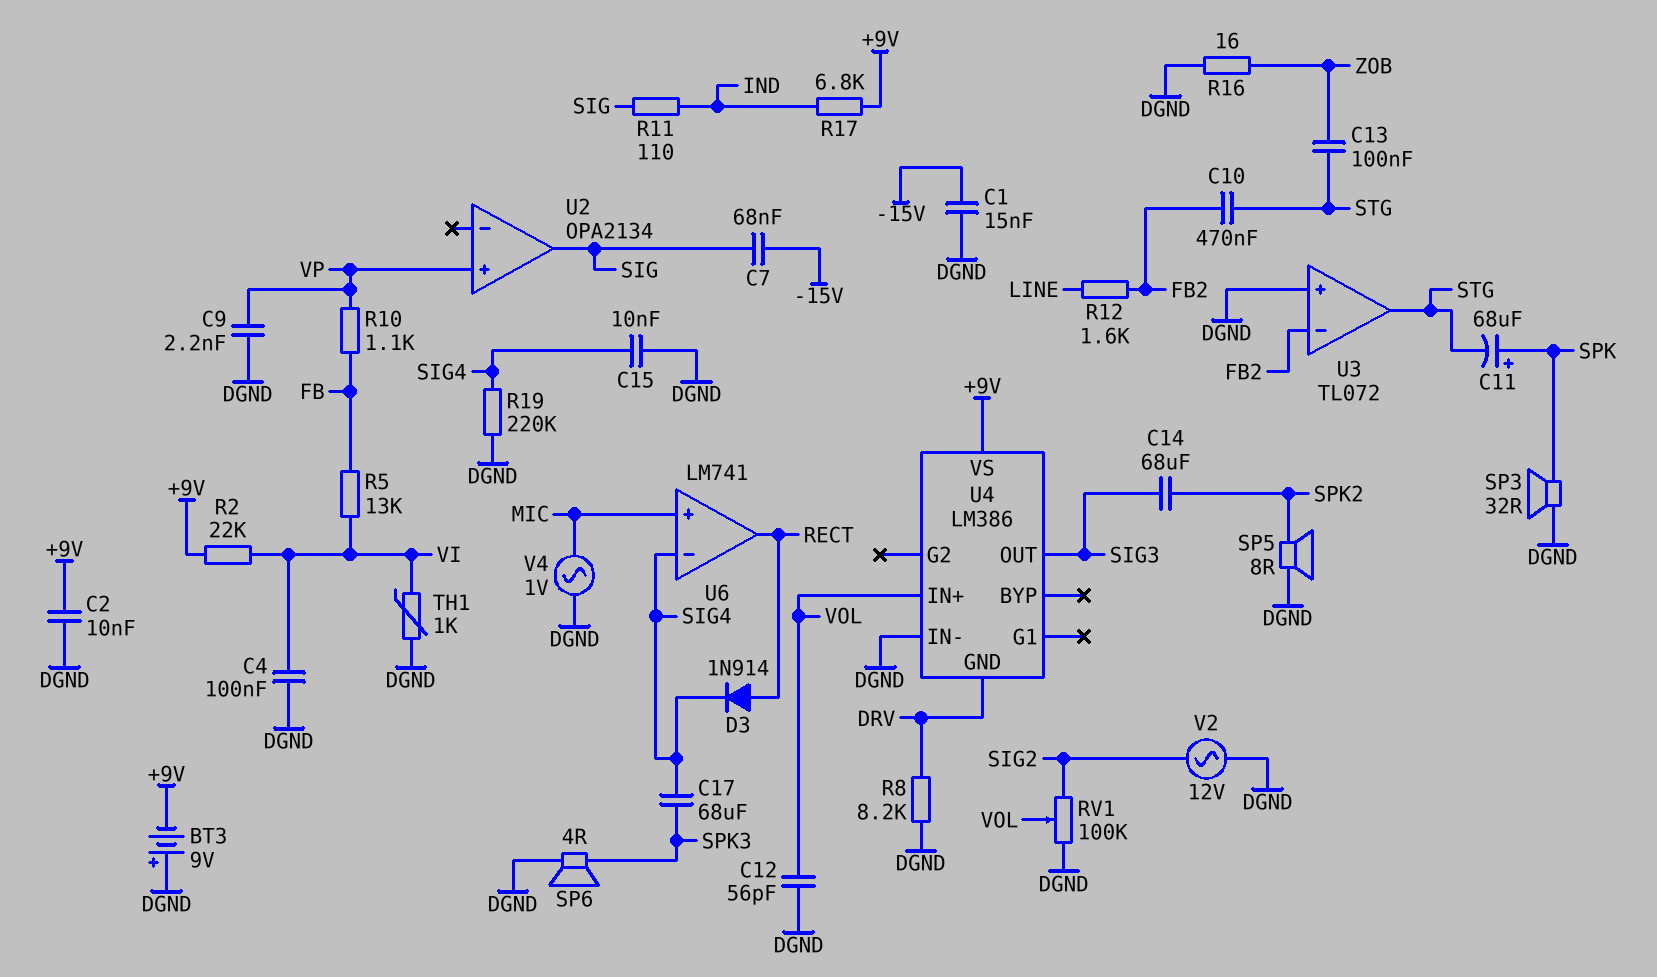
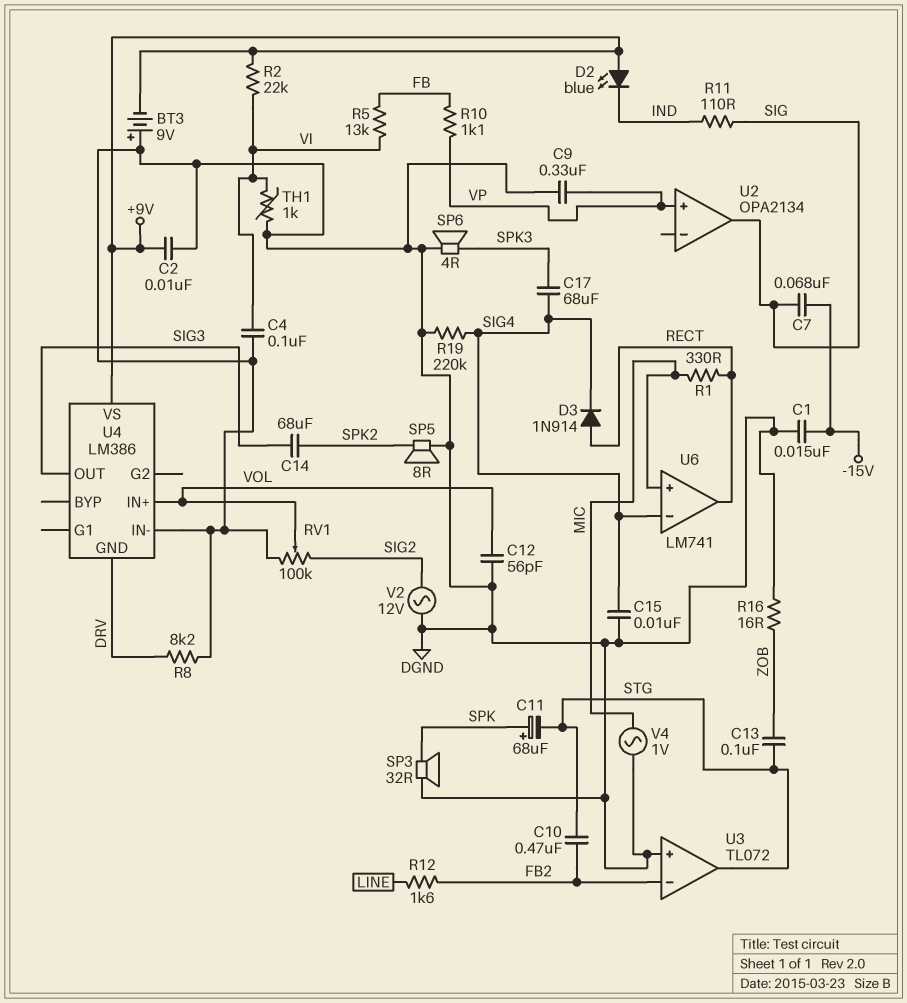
C9: 2.2nF (DGND, VP) -> 330nF (DGND, VP)
D2: none -> LED blue (A +9V, K IND)
R1: none -> 330 (MIC, RECT)
R17: 6.8k (+9V, IND) -> none

